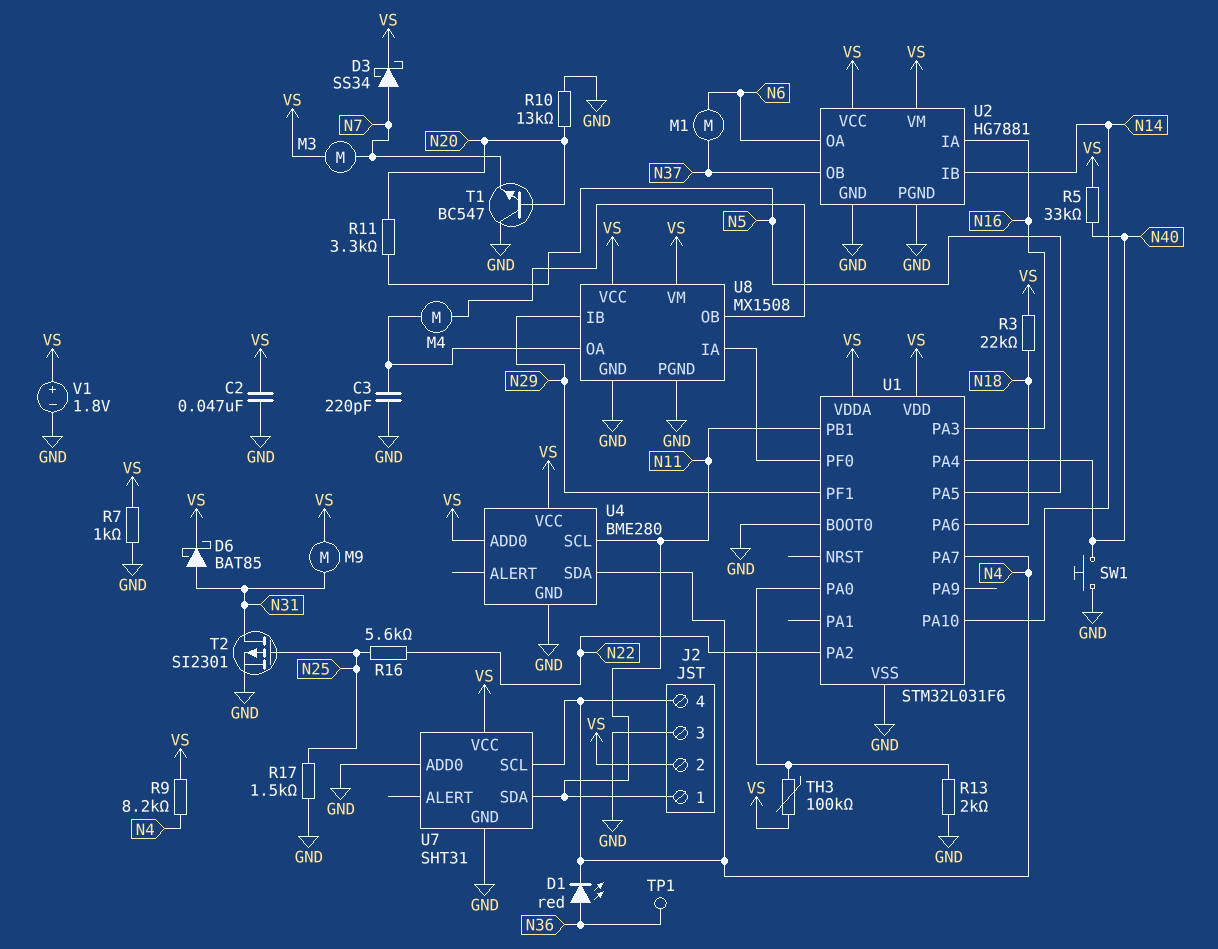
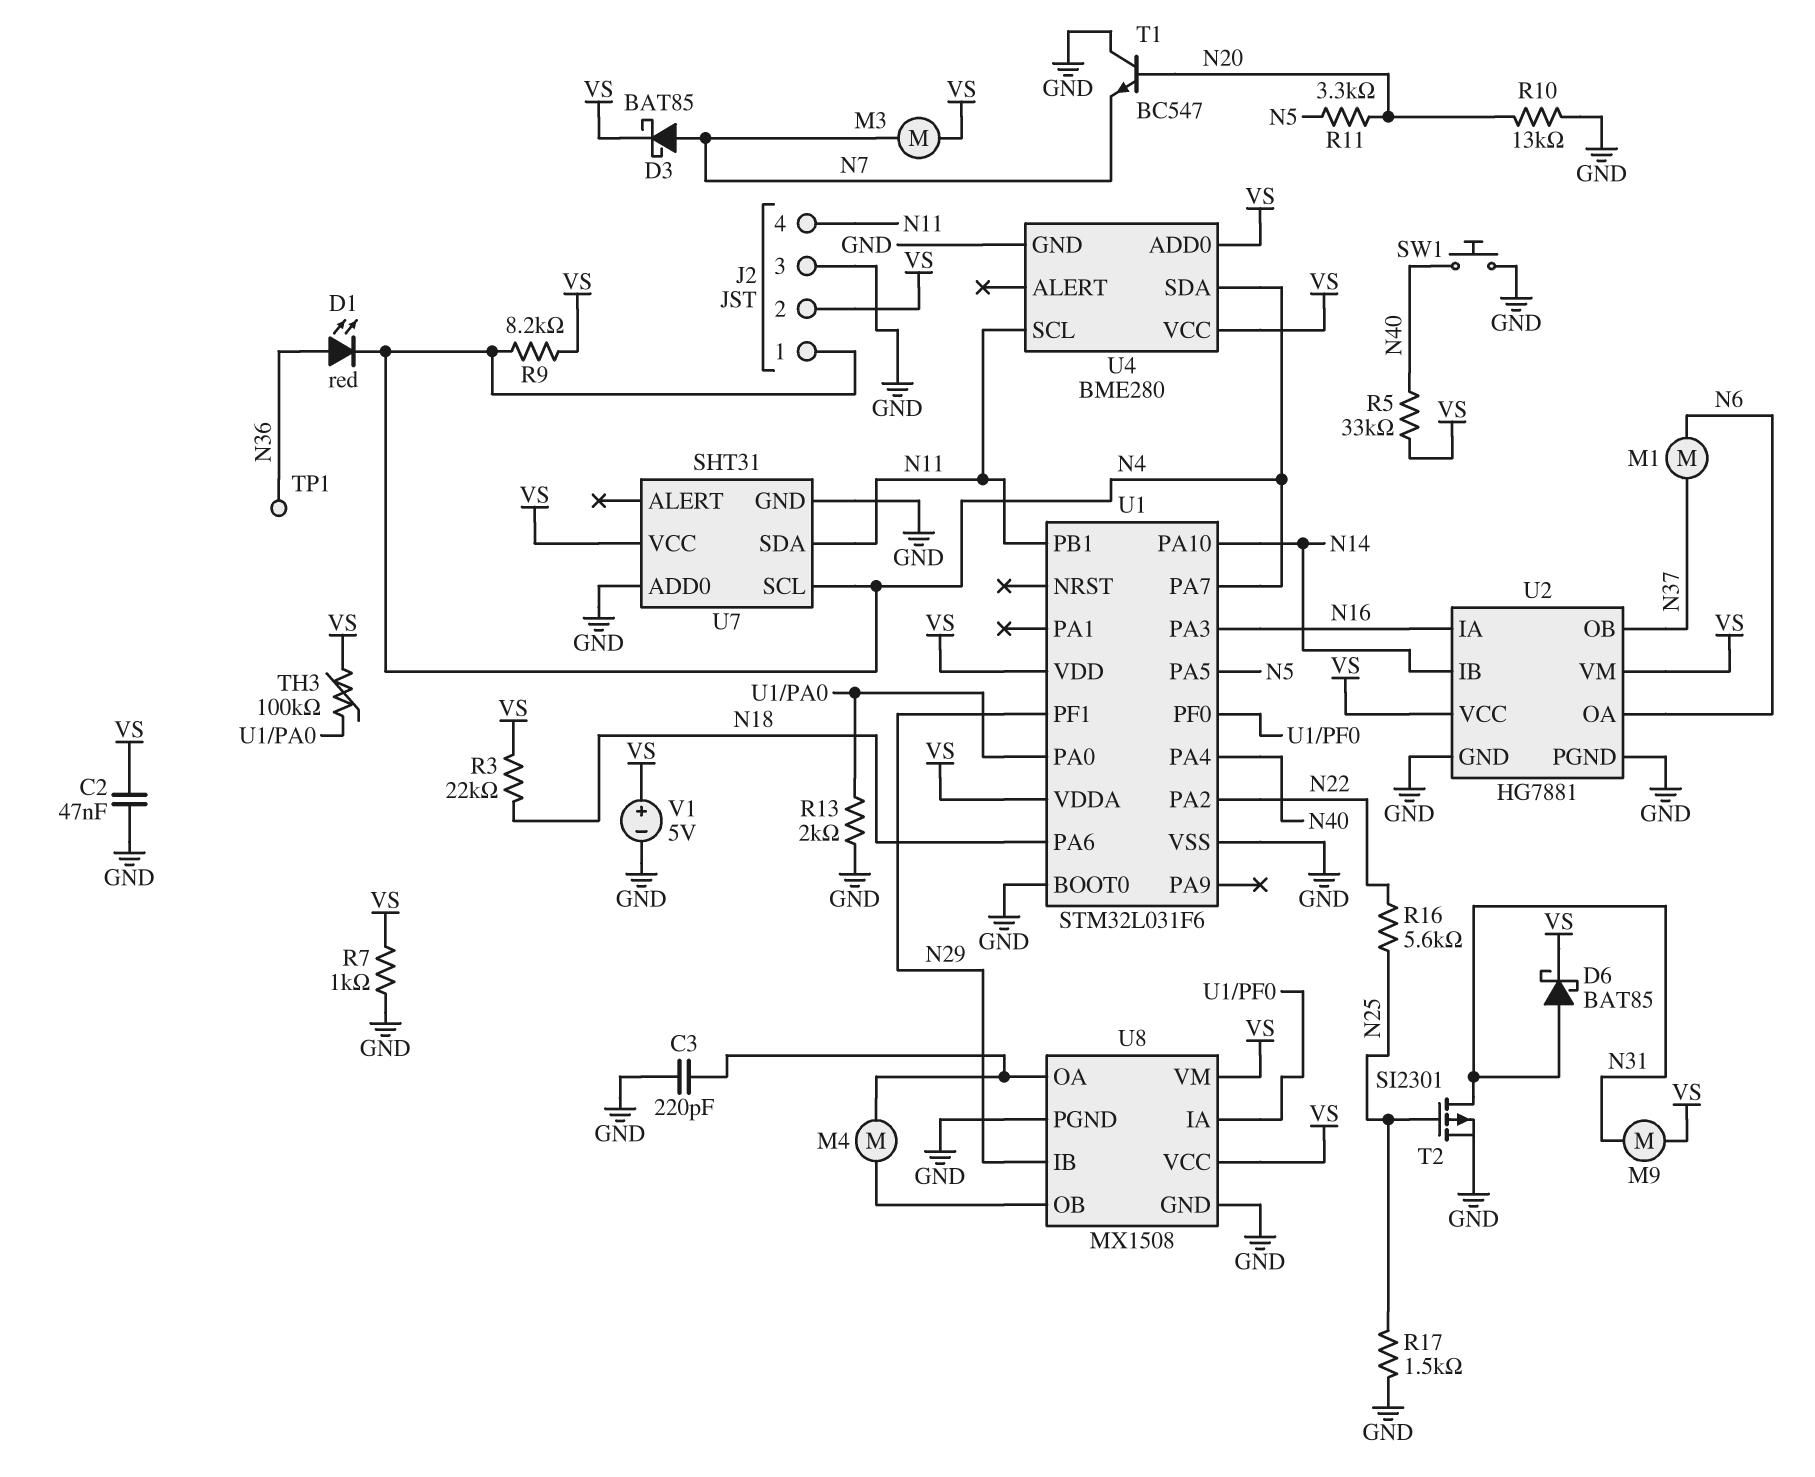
D3: schottky SS34 (A N7, K VS) -> schottky BAT85 (A N7, K VS)
J2 pin 1: N11 -> N4
J2 pin 4: N4 -> N11
V1: 1.8V (plus VS, minus GND) -> 5V (plus VS, minus GND)

